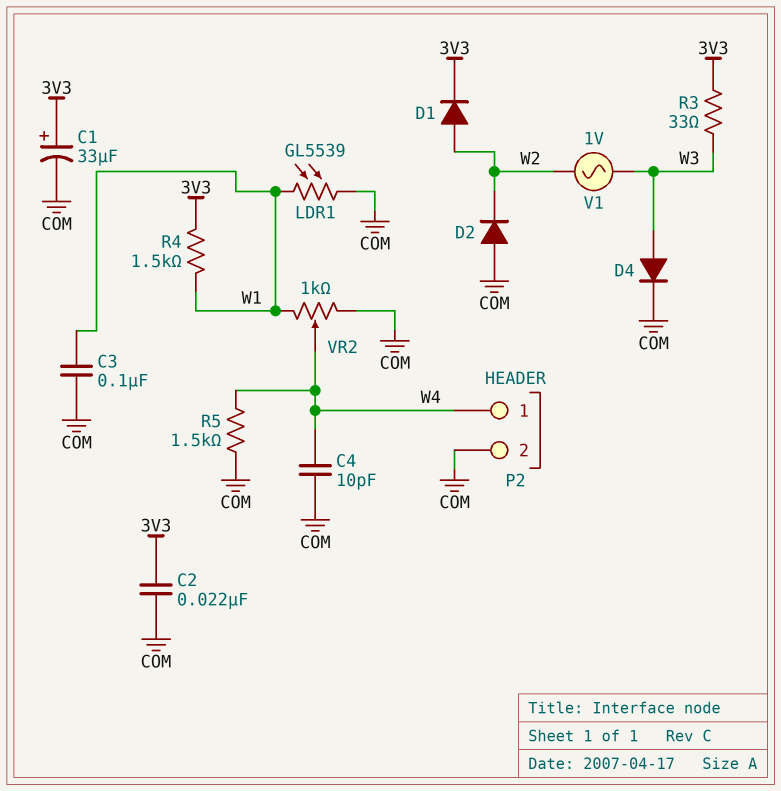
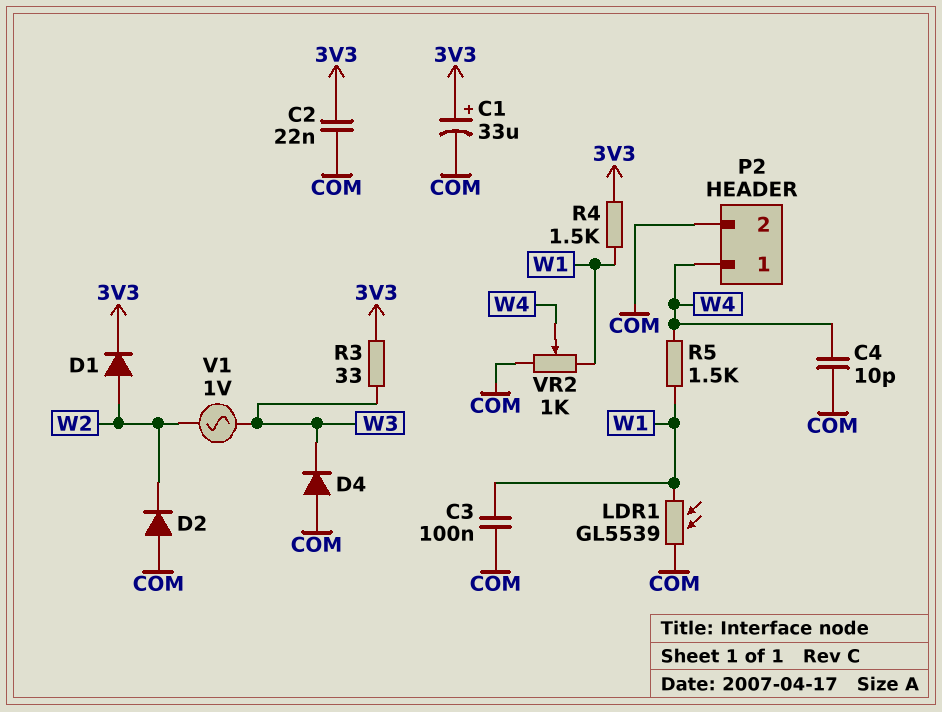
D4: diode (A W3, K COM) -> diode (A COM, K W3)
R5: 1.5k (COM, W4) -> 1.5k (W1, W4)

